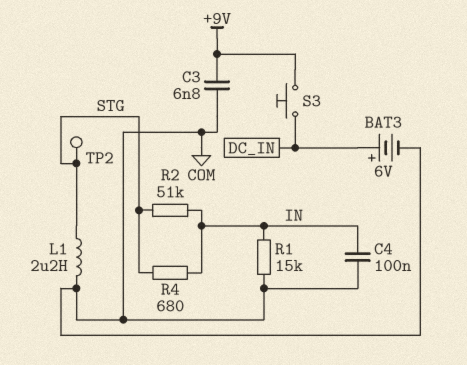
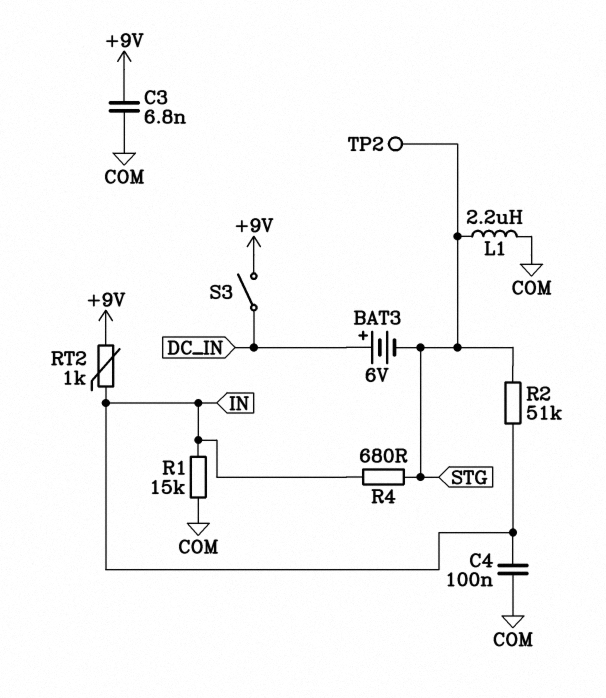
BAT3: 6V (plus DC_IN, minus COM) -> 6V (plus DC_IN, minus STG)
RT2: none -> 1k (+9V, IN)
S3: button (+9V, DC_IN) -> switch (+9V, DC_IN)

